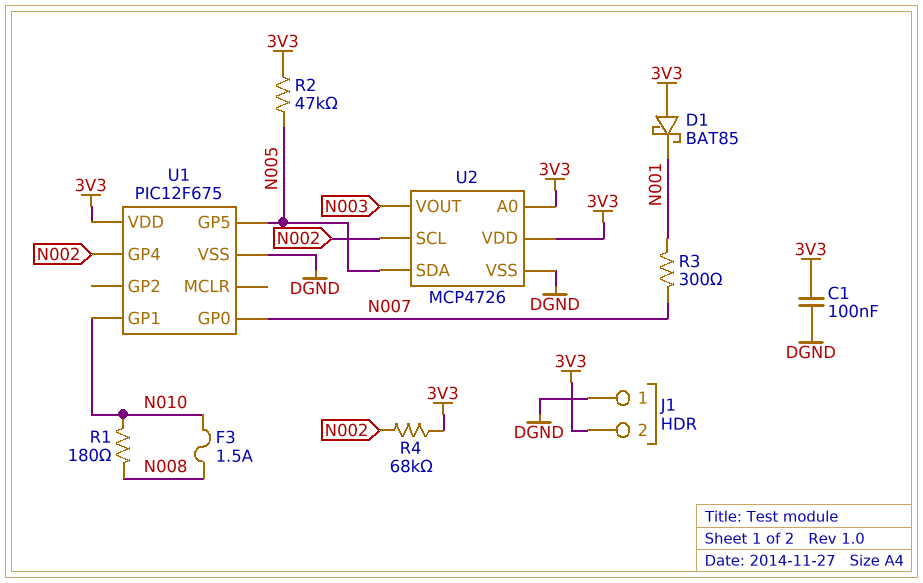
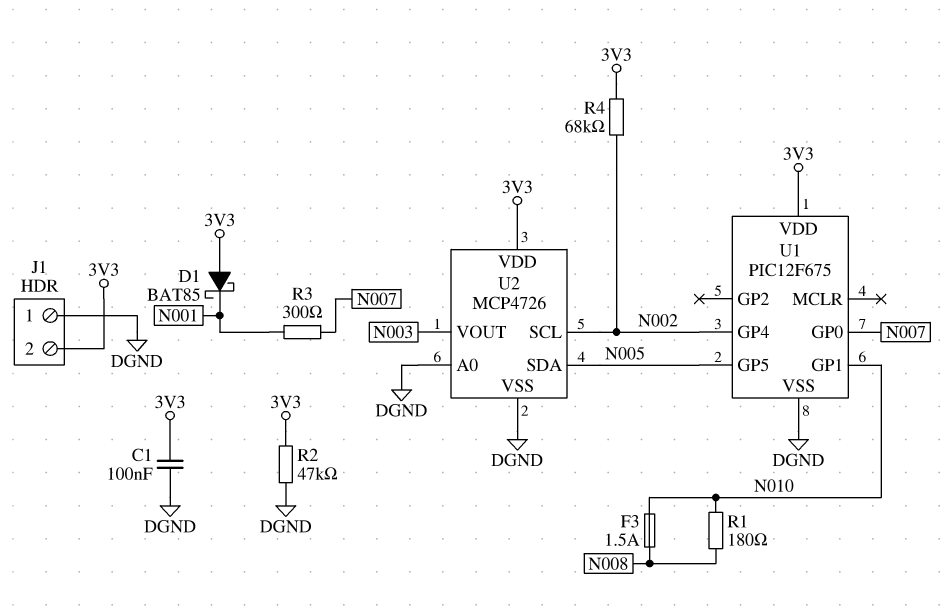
R2: 47k (3V3, N005) -> 47k (3V3, DGND)
U2 pin A0: 3V3 -> DGND

